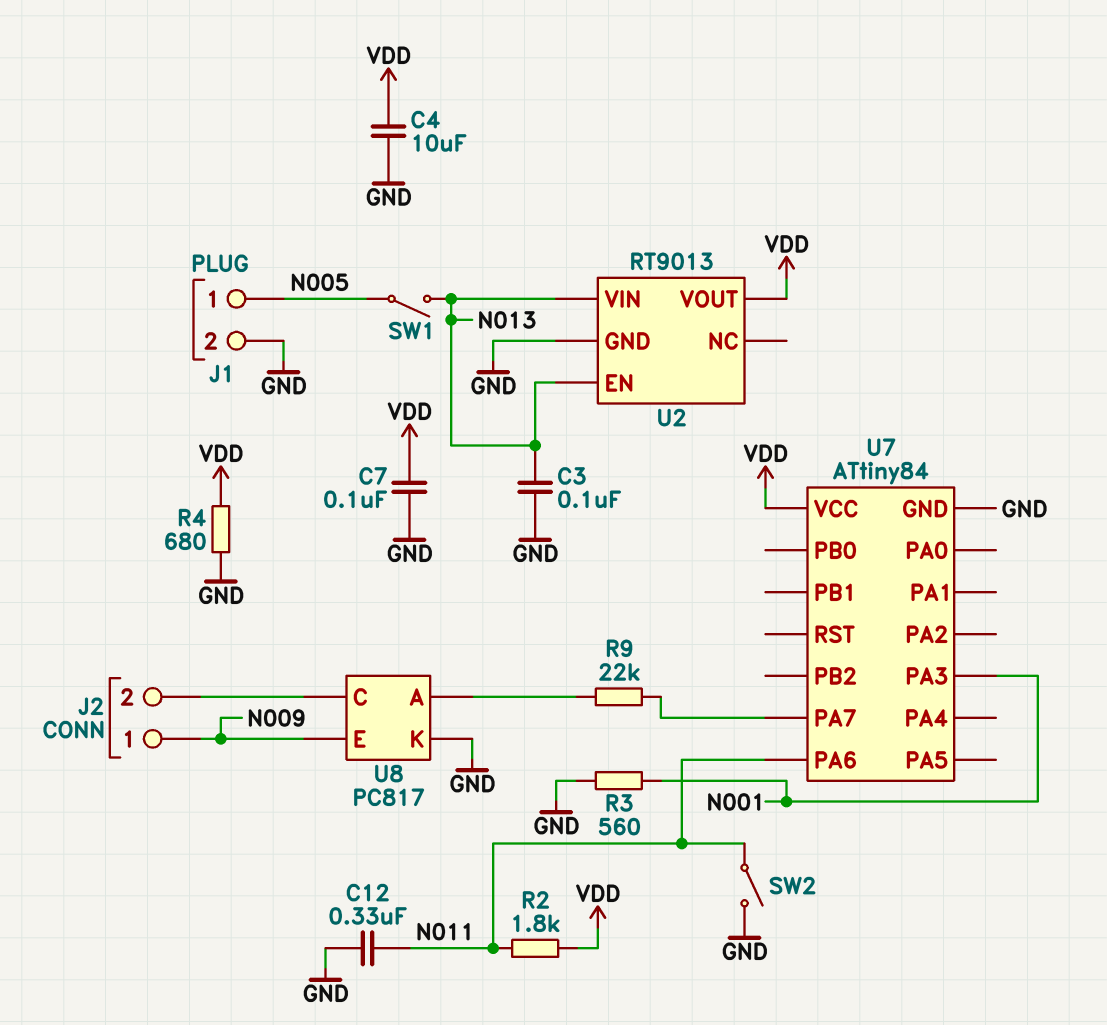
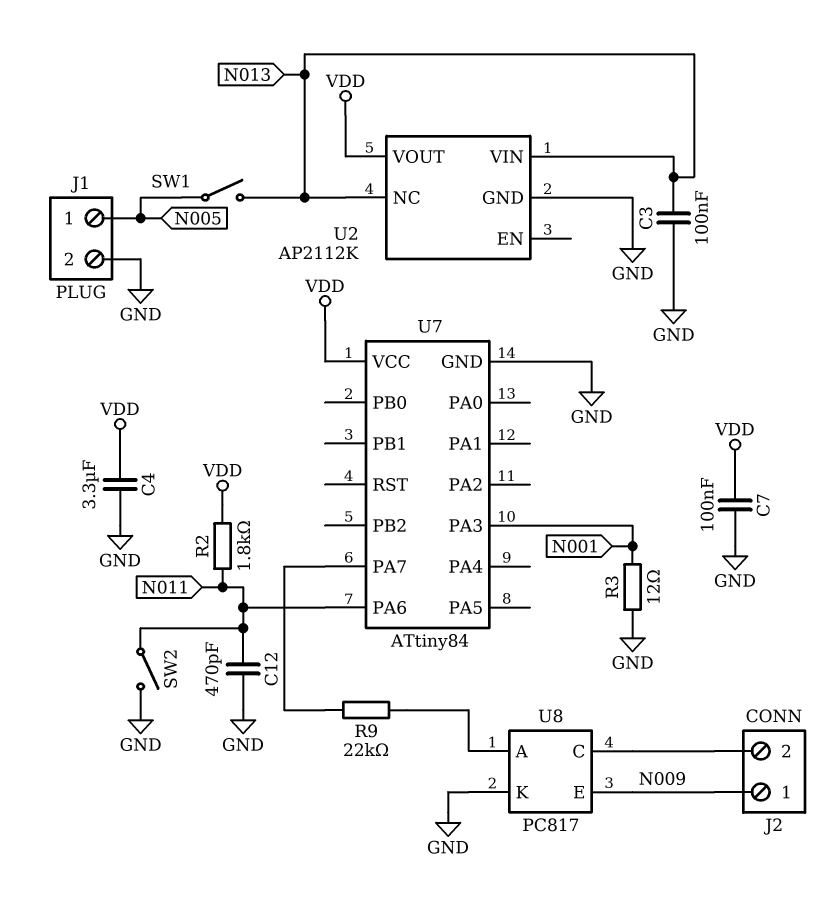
C4: 10uF (GND, VDD) -> 3.3uF (GND, VDD)
C12: 330nF (GND, N011) -> 470pF (GND, N011)
R3: 560 (GND, N001) -> 12 (GND, N001)
R4: 680 (GND, VDD) -> none
U2: RT9013 -> AP2112K
U2 pin EN: N013 -> none
U2 pin NC: none -> N013

